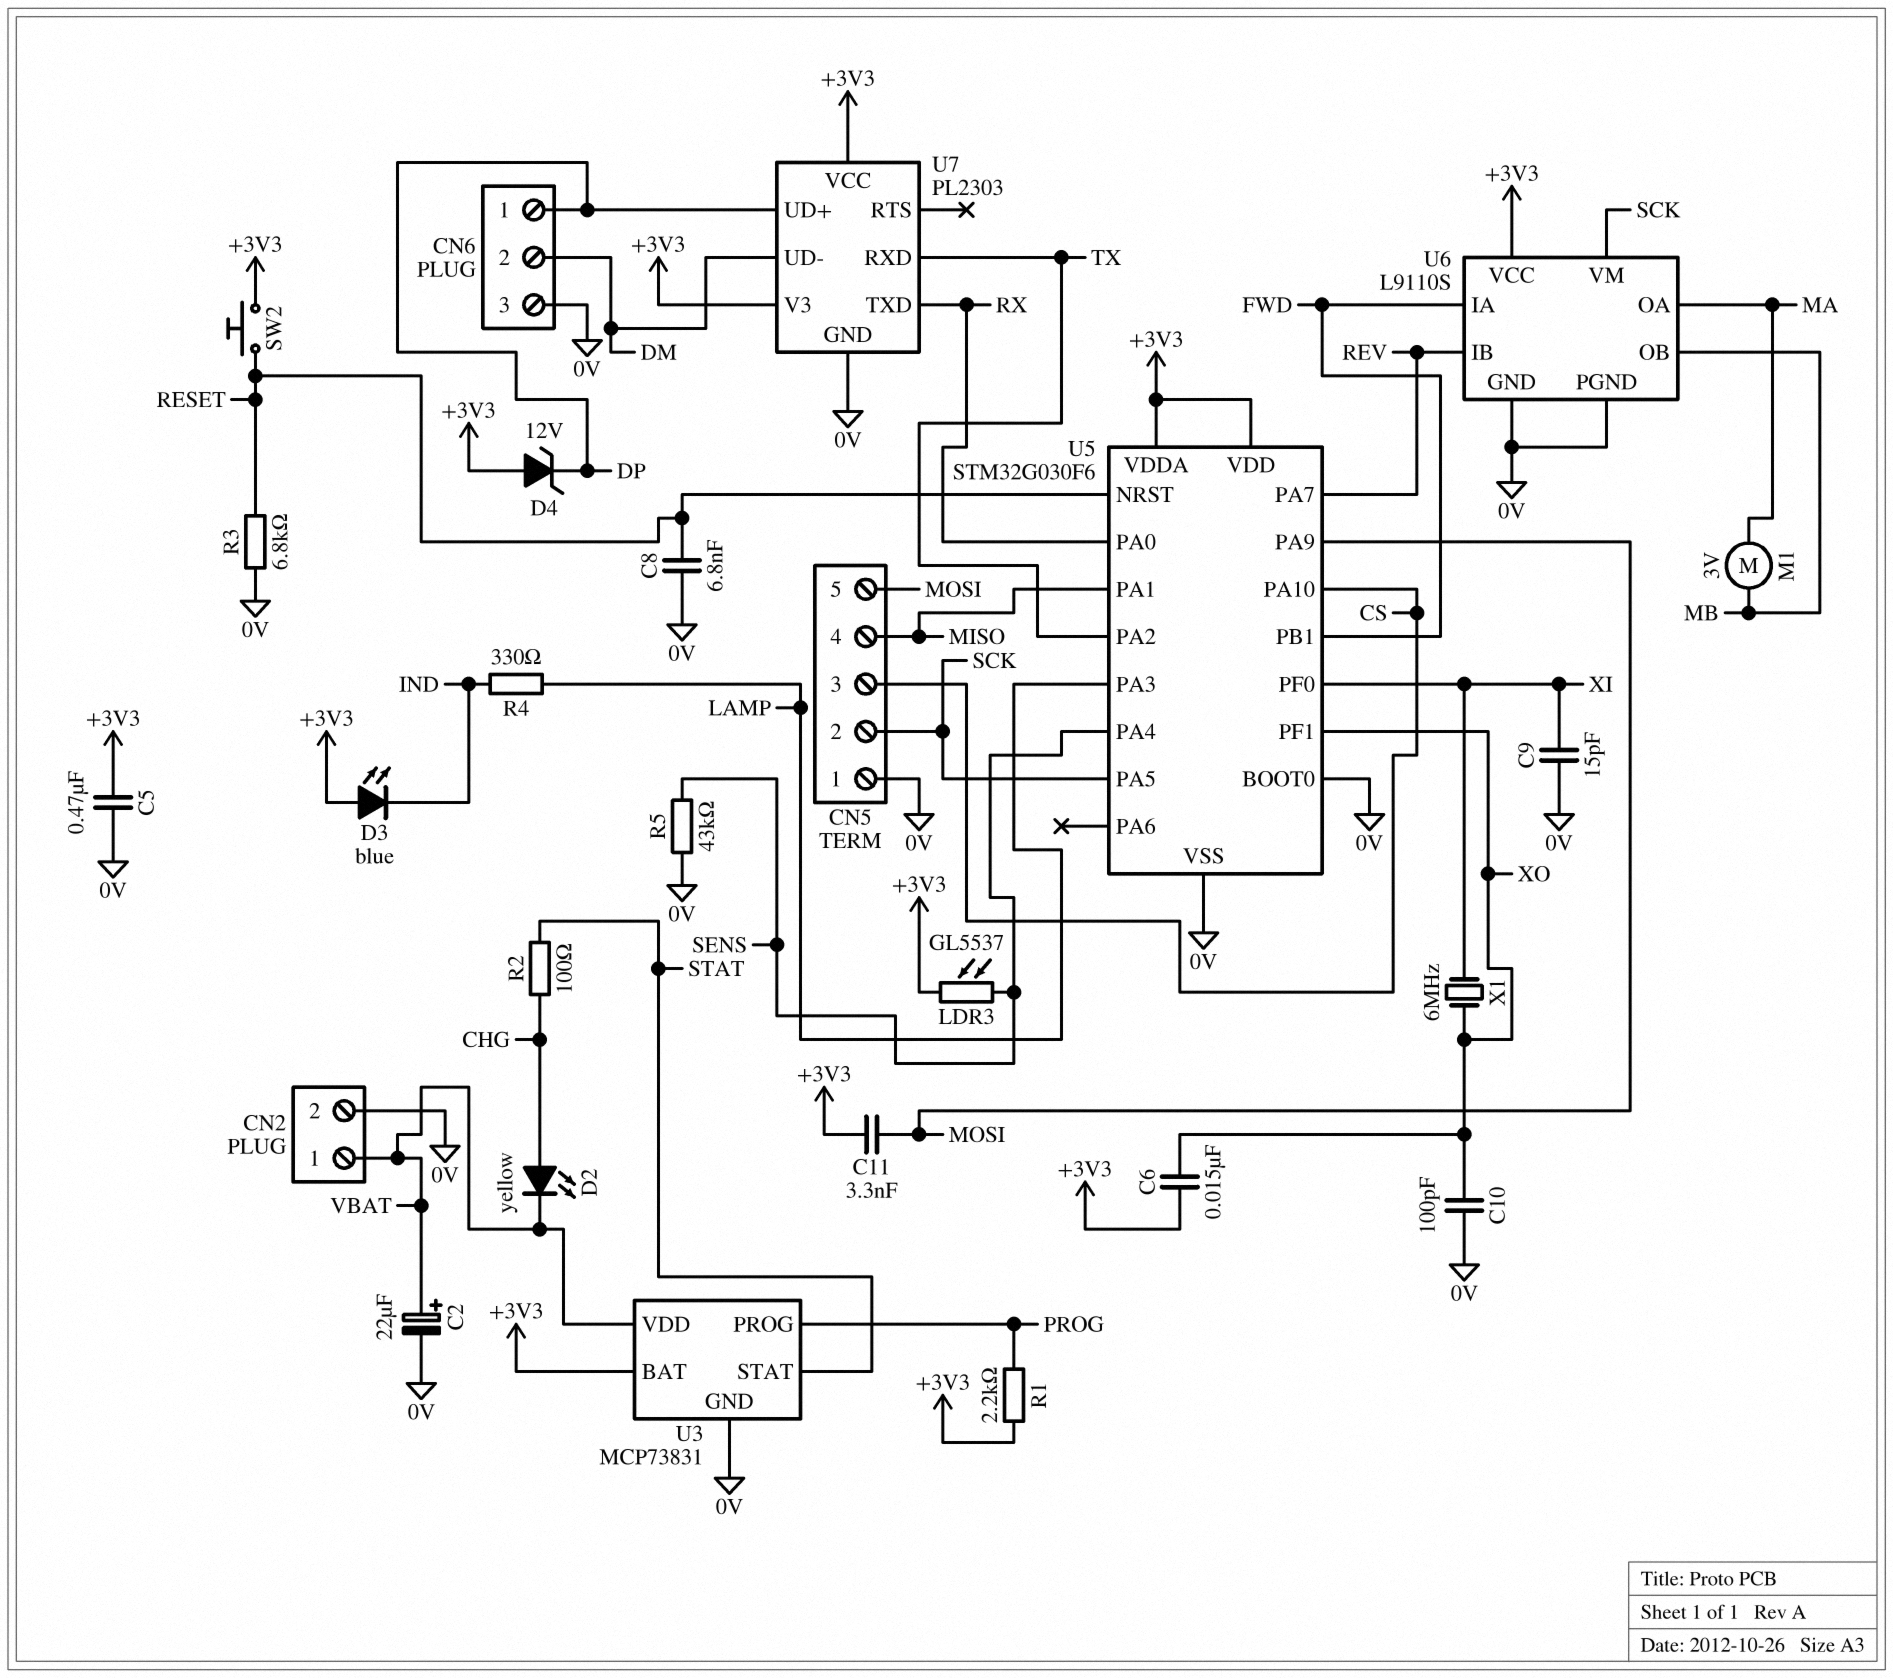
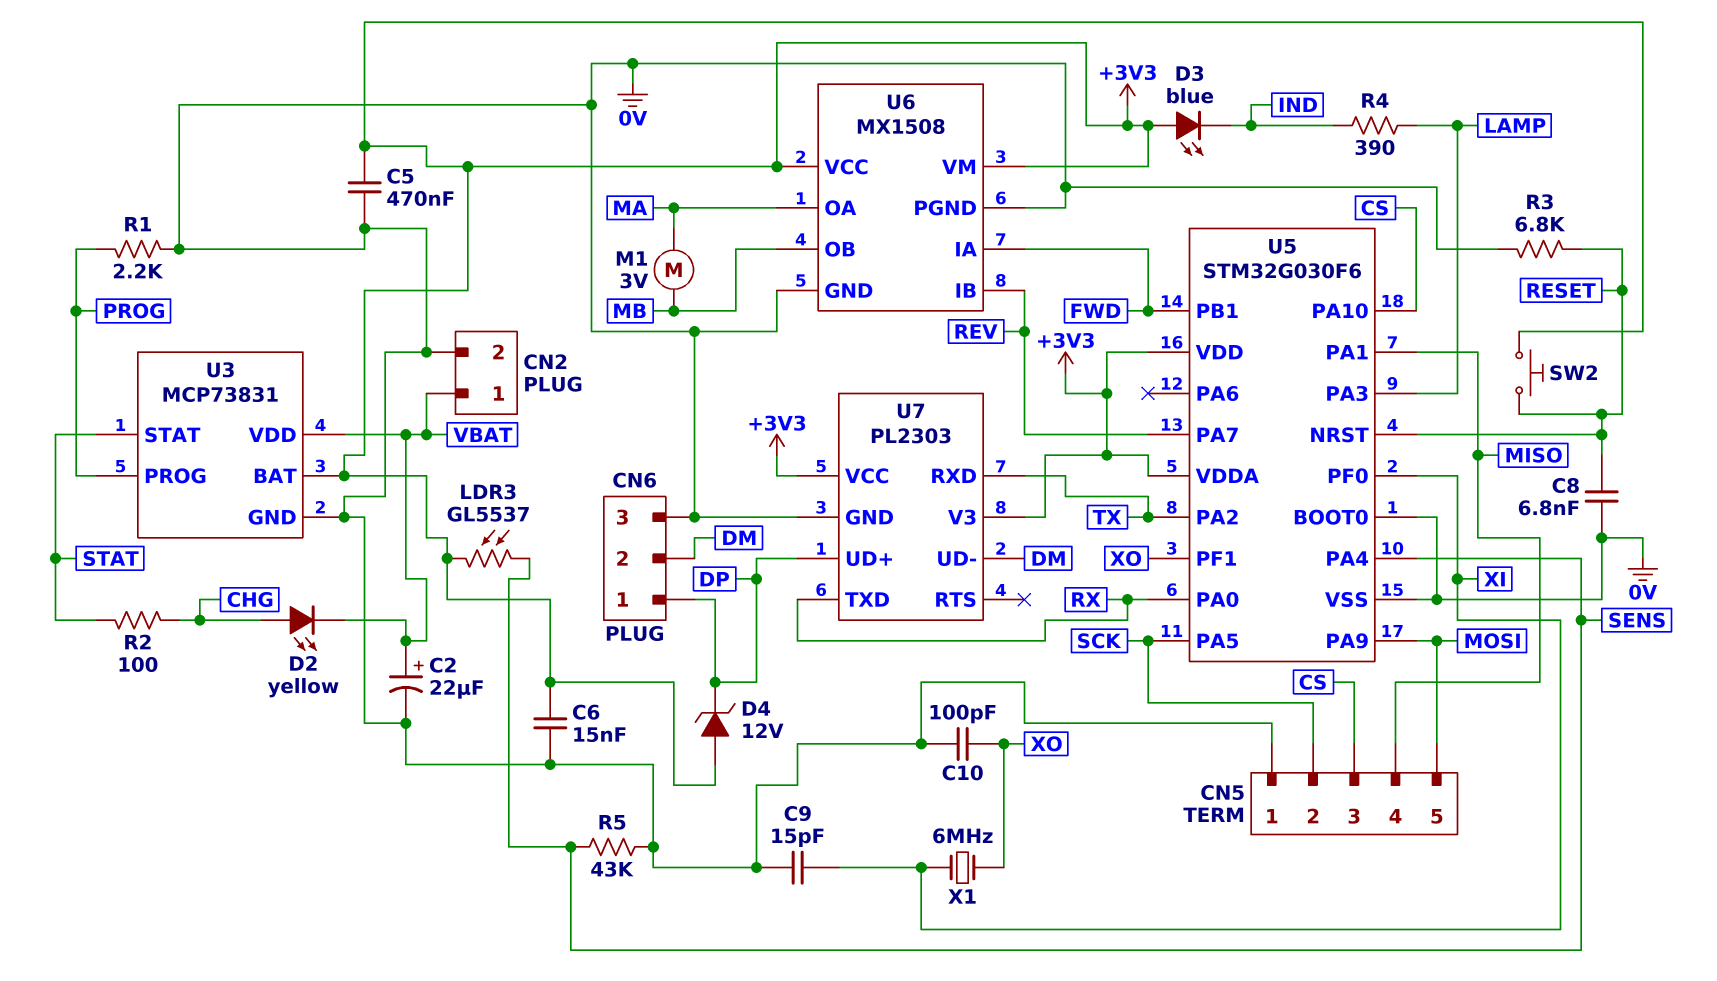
C6: 15nF (+3V3, XO) -> 15nF (+3V3, 0V)
C11: 3.3nF (+3V3, MOSI) -> none
R1: 2.2k (+3V3, PROG) -> 2.2k (0V, PROG)
R4: 330 (IND, LAMP) -> 390 (IND, LAMP)
U6: L9110S -> MX1508
U6 pin VM: SCK -> +3V3

